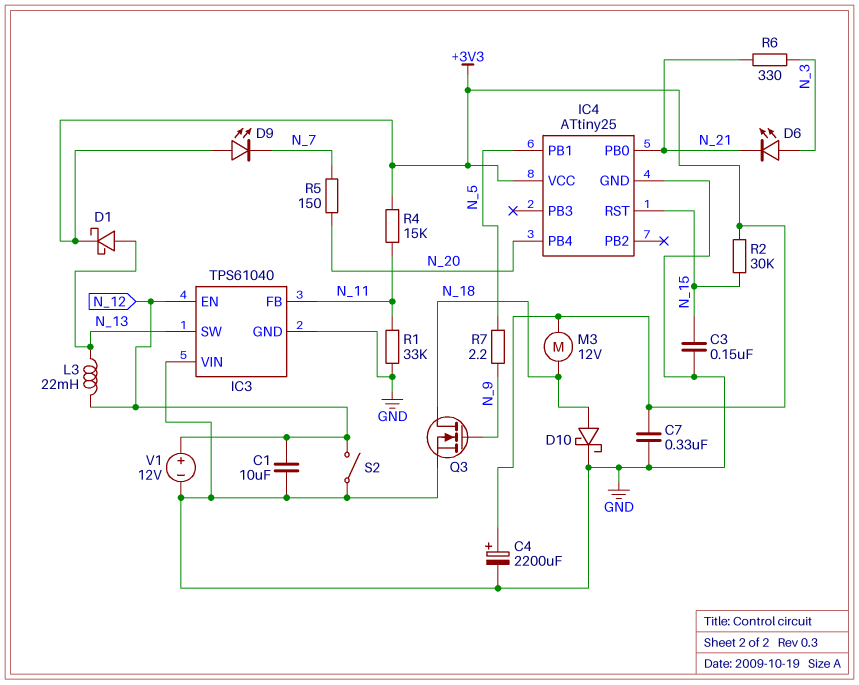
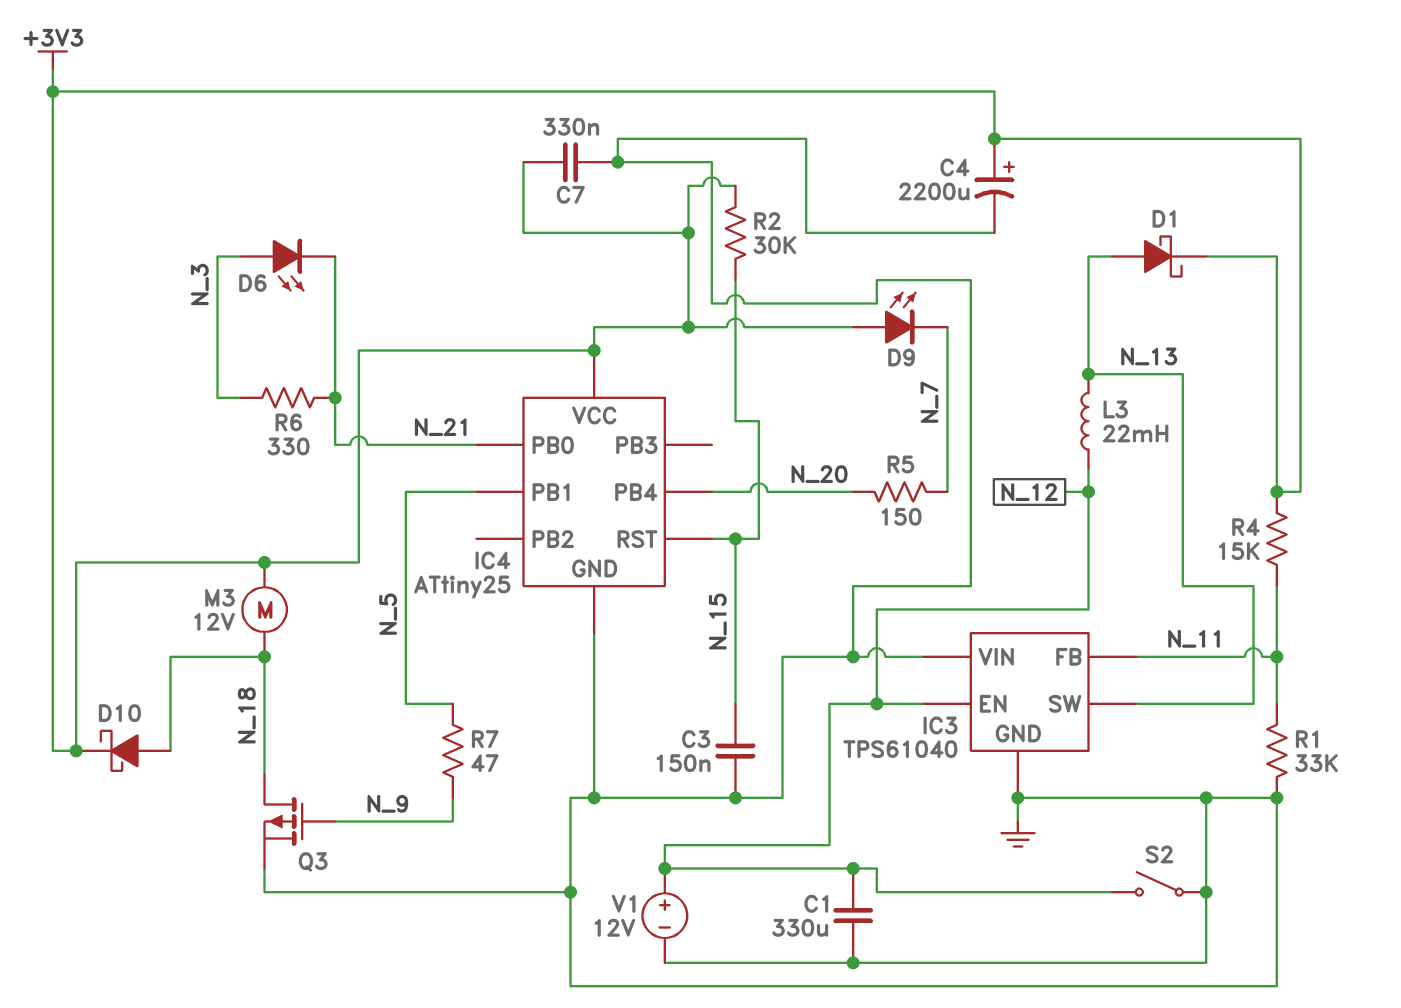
C1: 10uF (GND, N_12) -> 330uF (GND, N_12)
D10: schottky (A N_18, K GND) -> schottky (A N_18, K +3V3)
Q3: NMOS (G N_9, D N_18, S GND) -> PMOS (G N_9, D N_18, S GND)
R7: 2.2 (N_5, N_9) -> 47 (N_5, N_9)

